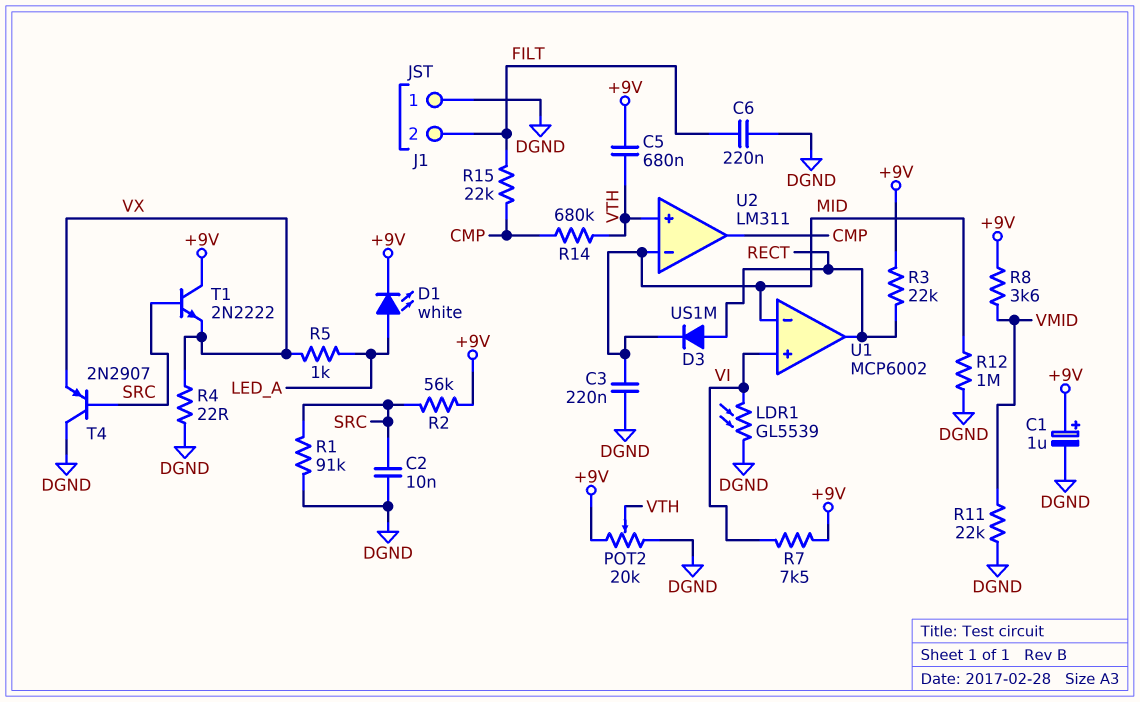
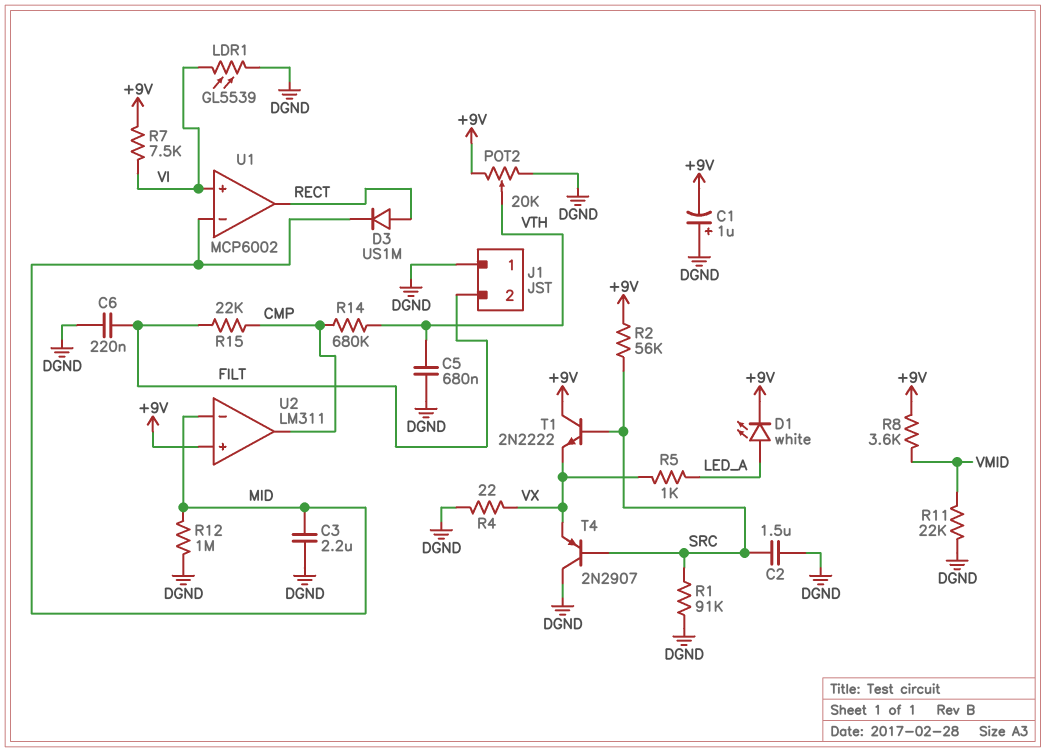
C1: 1uF (plus +9V, minus DGND) -> 1uF (plus DGND, minus +9V)
C2: 10nF (DGND, SRC) -> 1.5uF (DGND, SRC)
C3: 220nF (DGND, MID) -> 2.2uF (DGND, MID)
C5: 680nF (+9V, VTH) -> 680nF (DGND, VTH)
R3: 22k (+9V, RECT) -> none
U2 pin in+: VTH -> +9V

